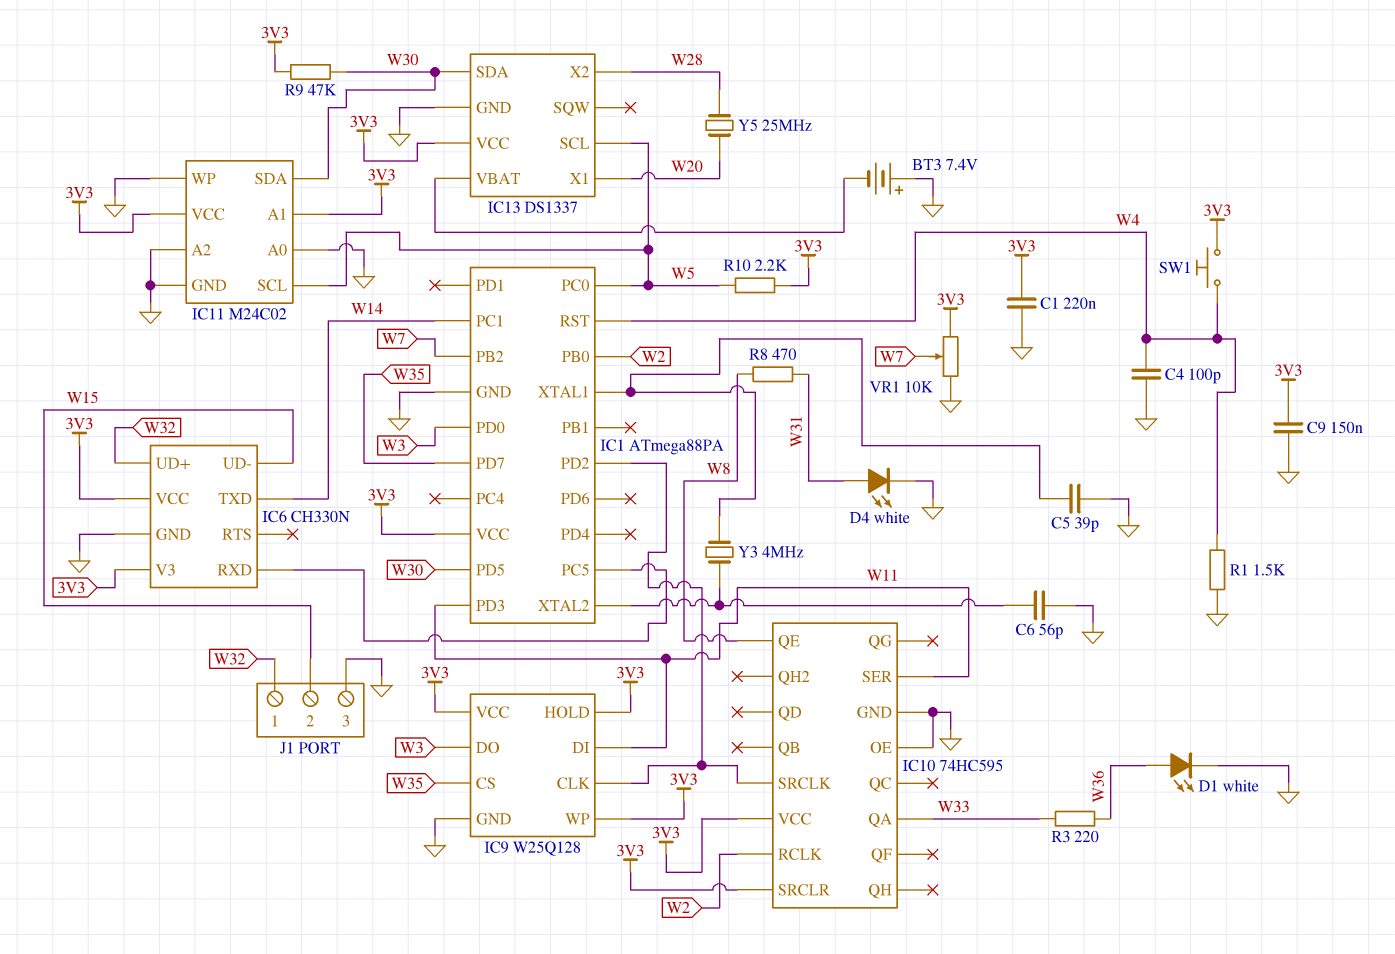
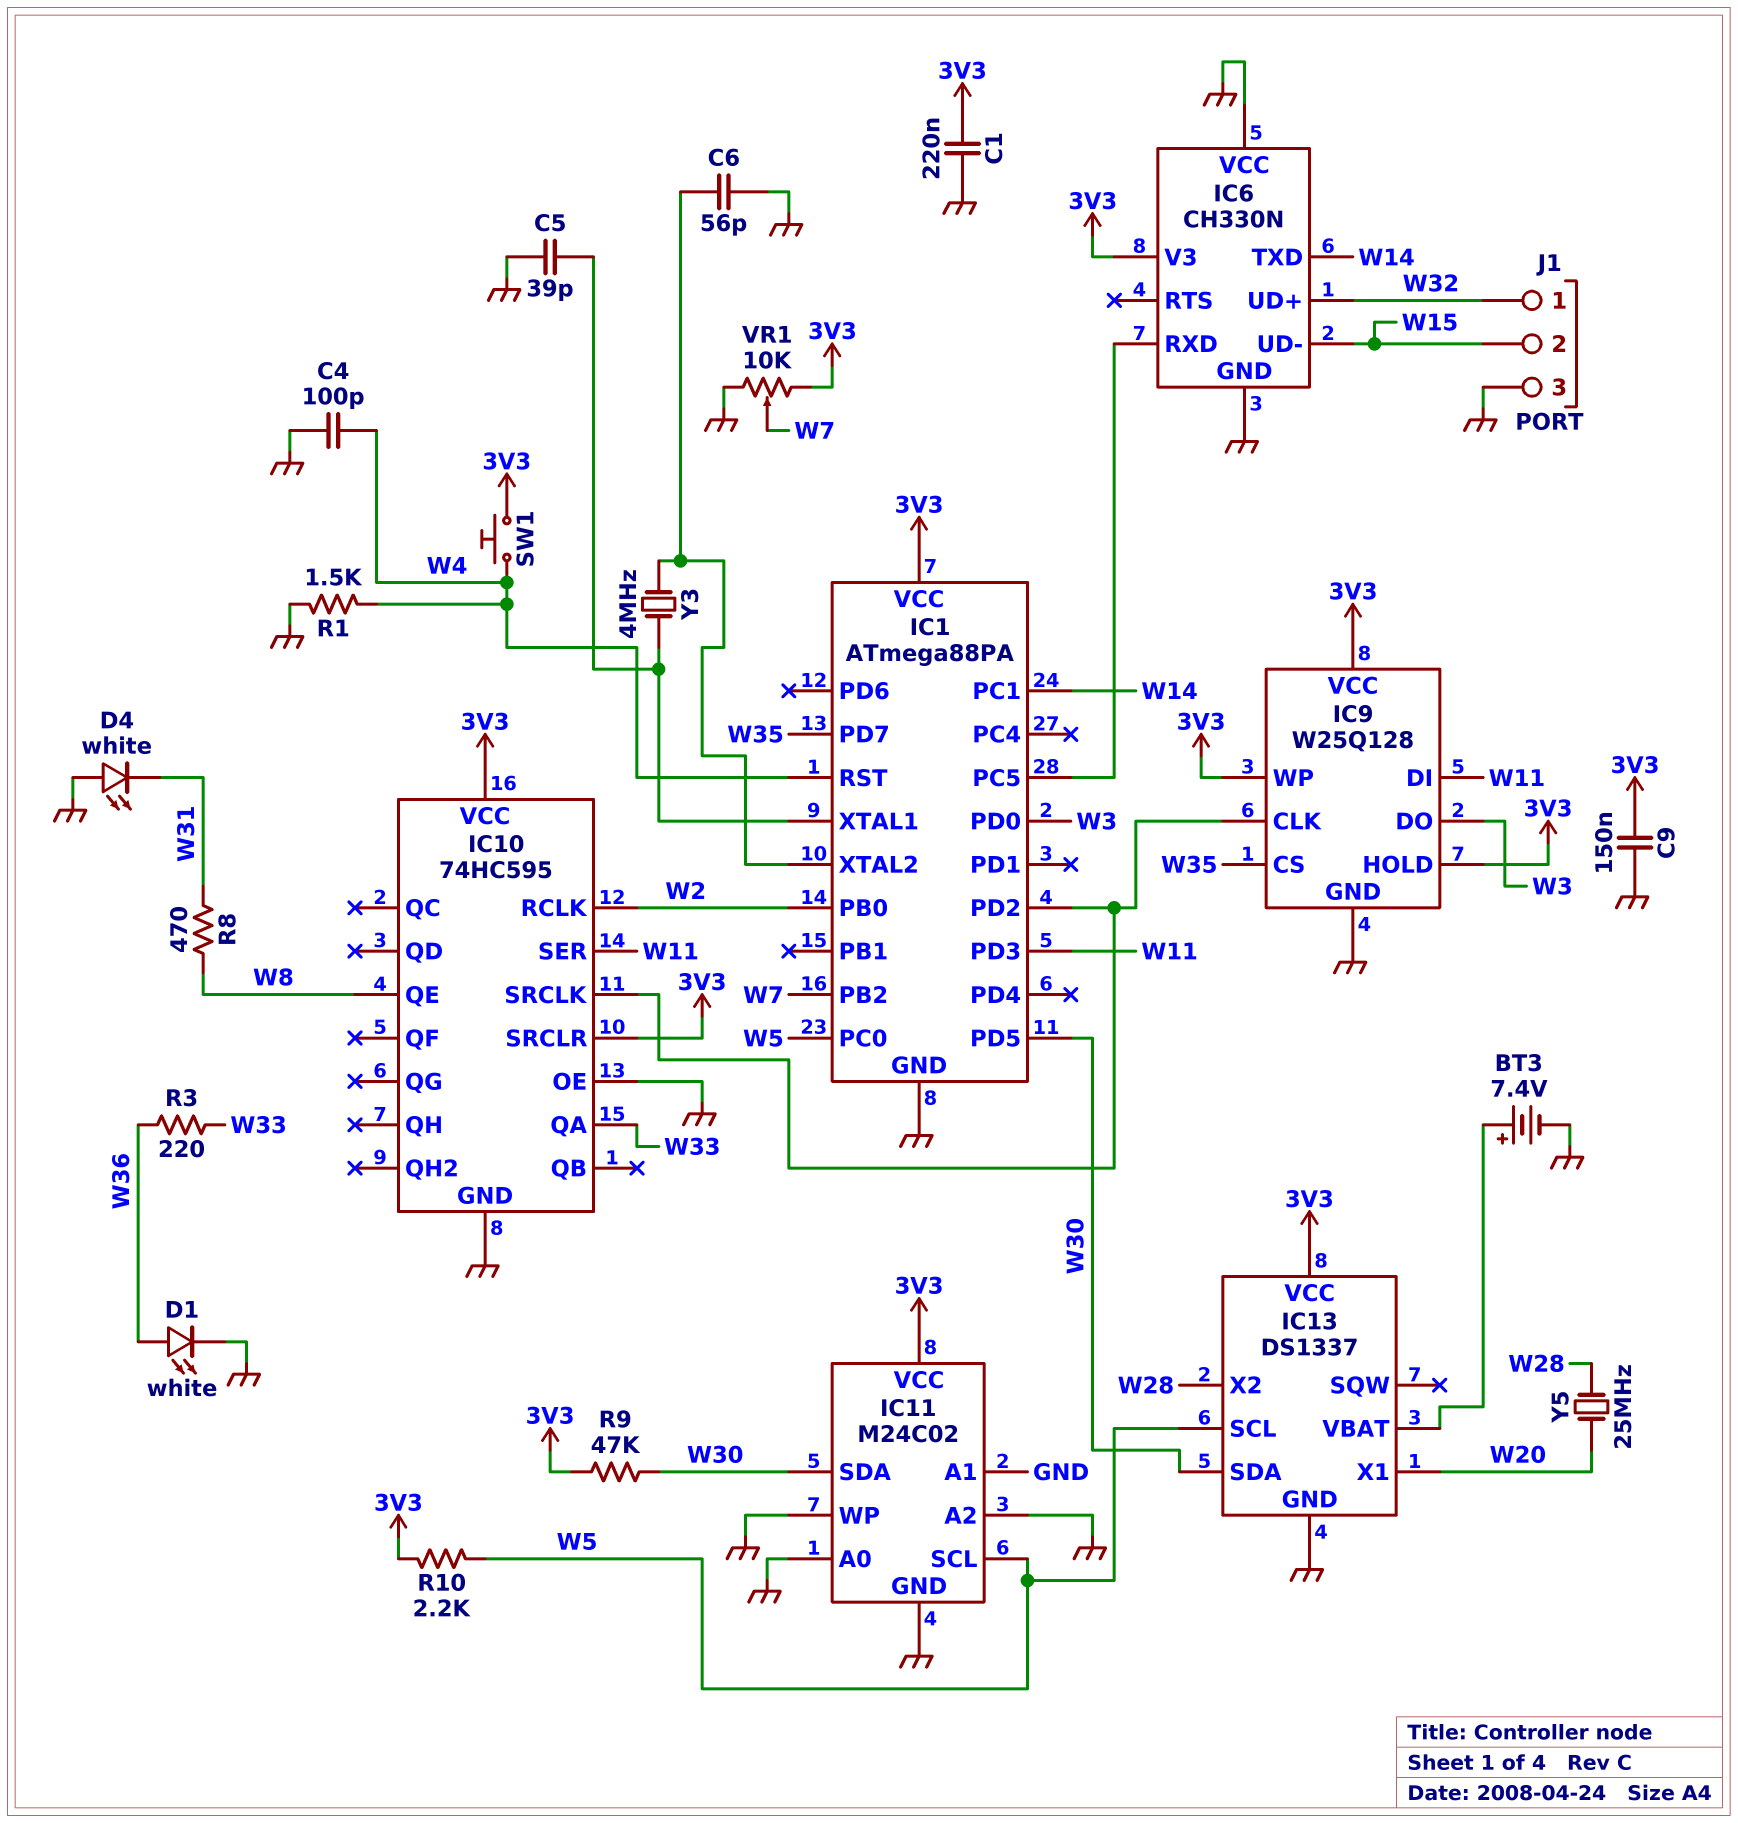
BT3: 7.4V (plus GND, minus IC13/VBAT) -> 7.4V (plus IC13/VBAT, minus GND)
D4: LED white (A W31, K GND) -> LED white (A GND, K W31)
IC6 pin VCC: 3V3 -> GND
IC11 pin A1: 3V3 -> GND

